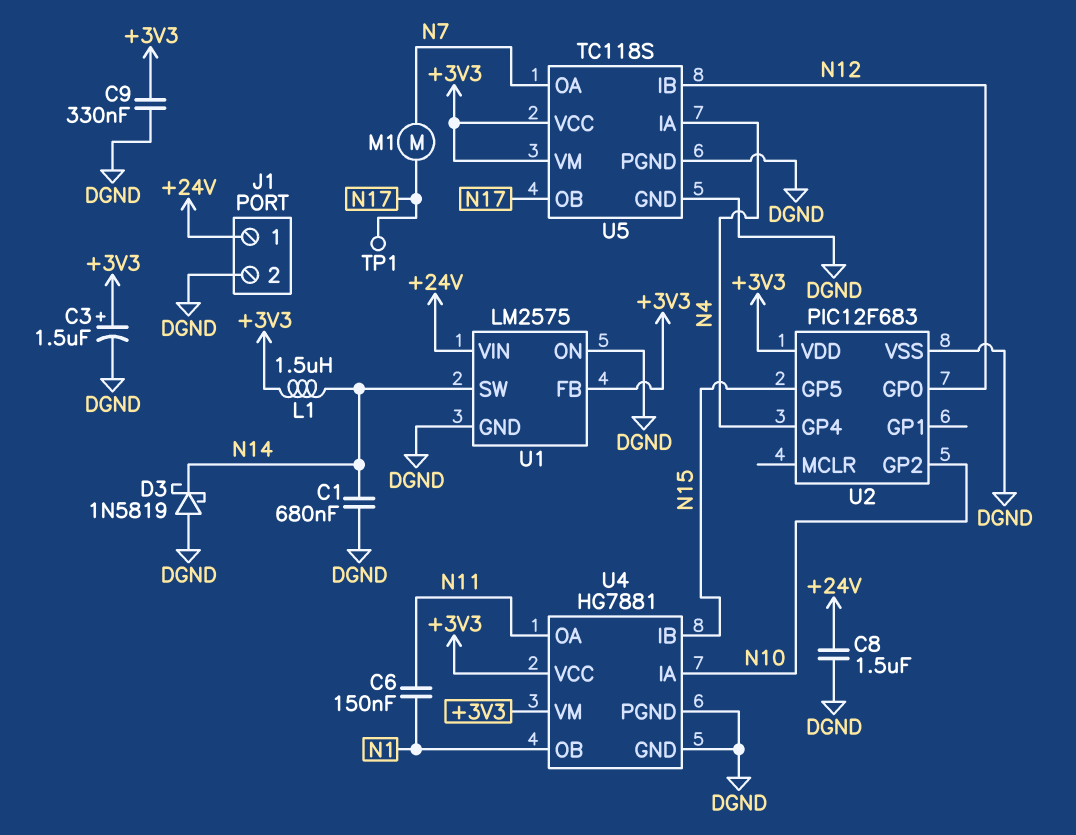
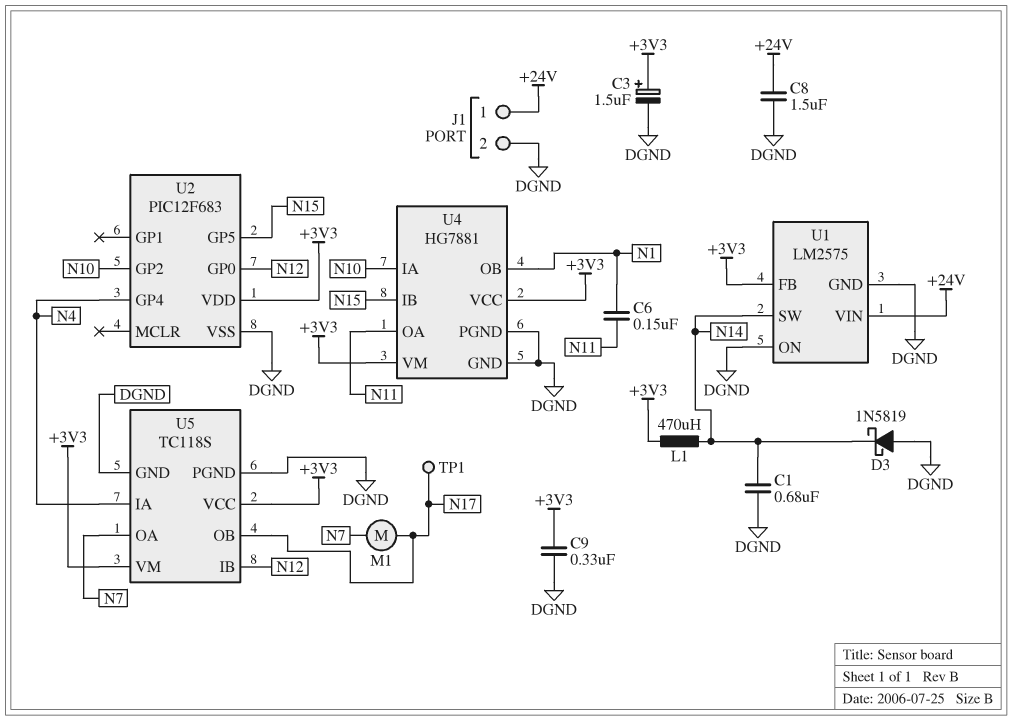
L1: 1.5uH (+3V3, N14) -> 470uH (+3V3, N14)

